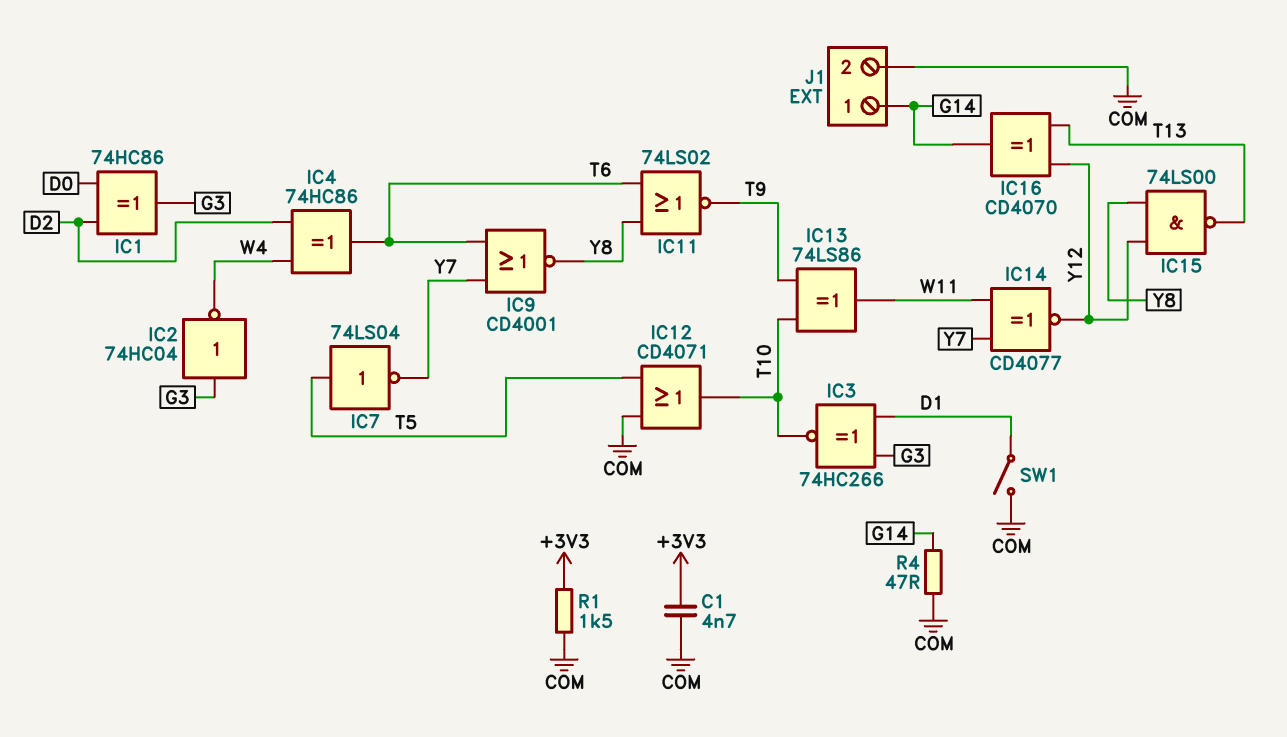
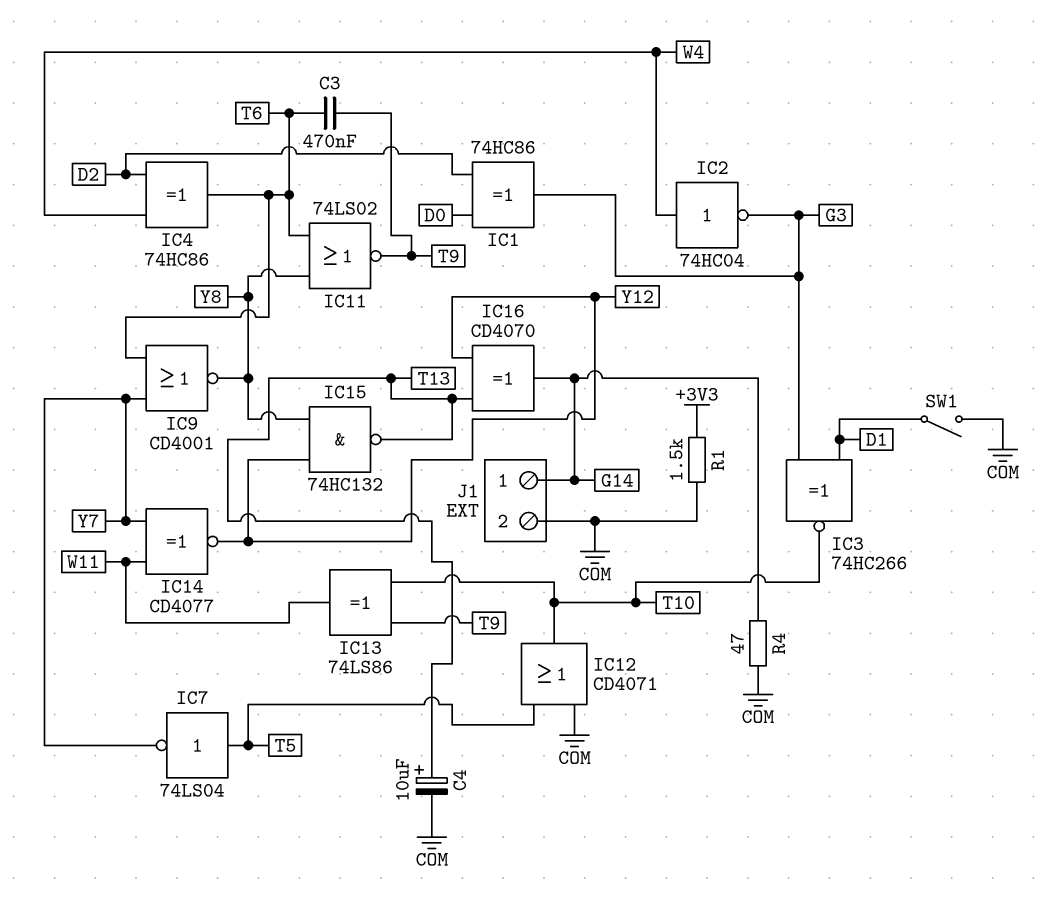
C1: 4.7nF (+3V3, COM) -> none
C3: none -> 470nF (T6, T9)
C4: none -> 10uF (plus T13, minus COM)
IC2: NOT 74HC04 (in G3, out W4) -> NOT 74HC04 (in W4, out G3)
IC15: NAND 74LS00 (in Y8, in Y12, out T13) -> NAND 74HC132 (in Y8, in Y12, out T13)

